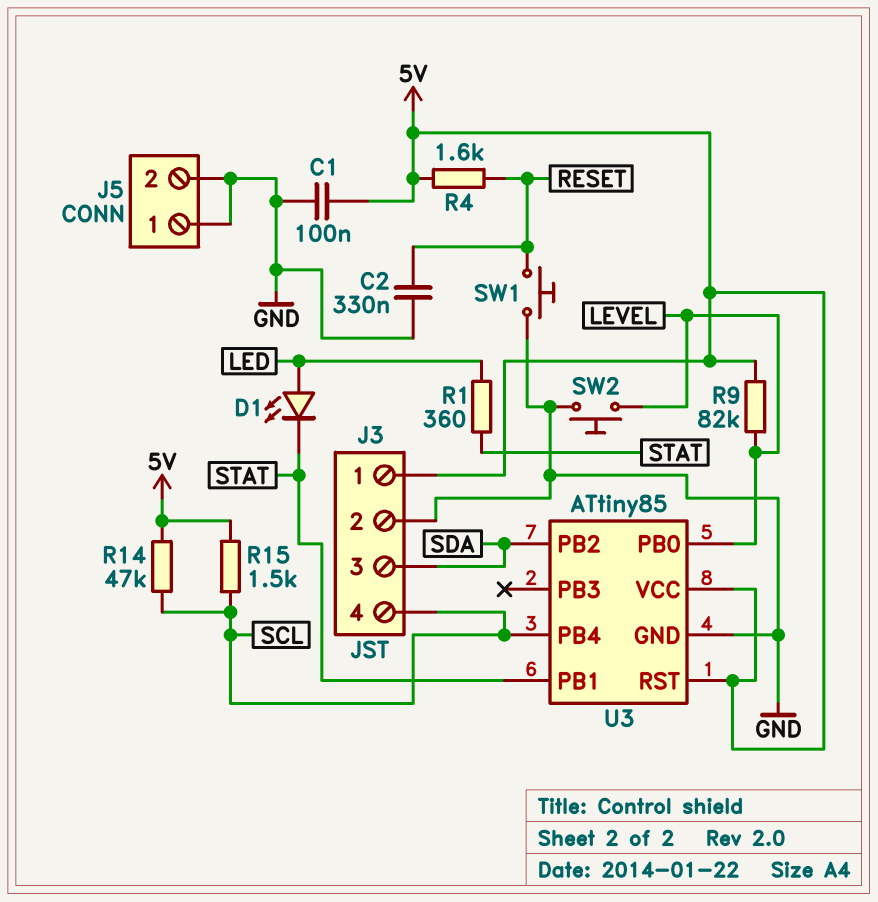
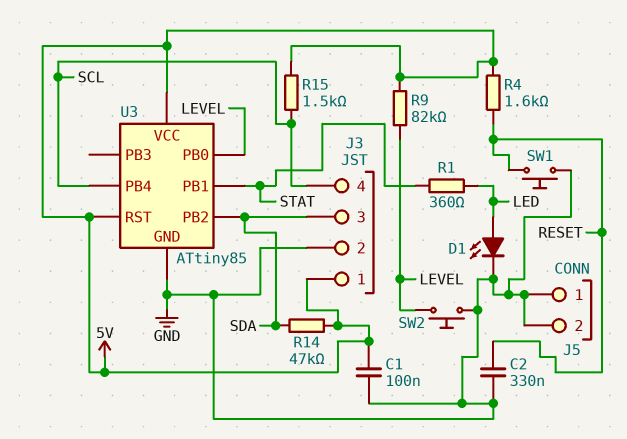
D1: LED (A LED, K STAT) -> LED (A LED, K GND)
R14: 47k (5V, SCL) -> 47k (5V, SDA)

